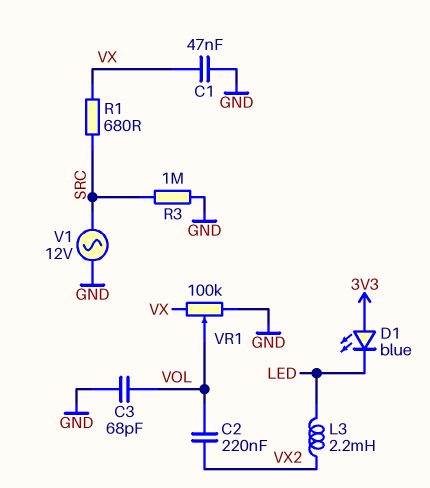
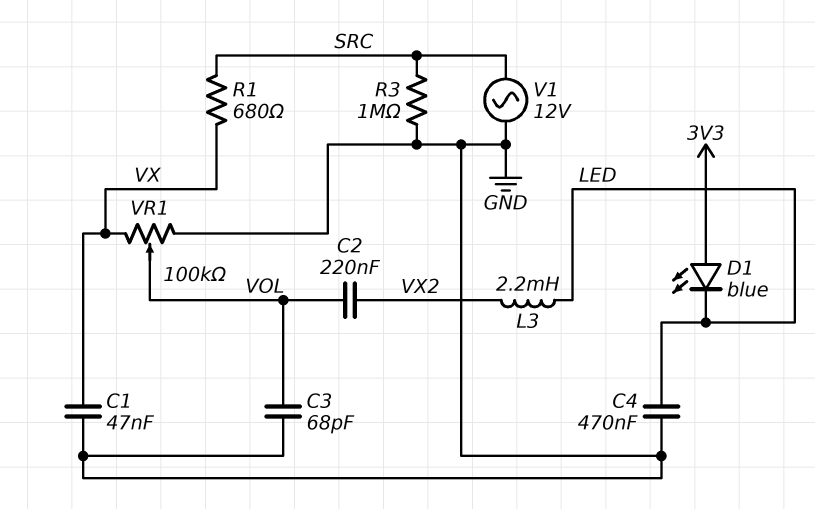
C4: none -> 470nF (GND, LED)

